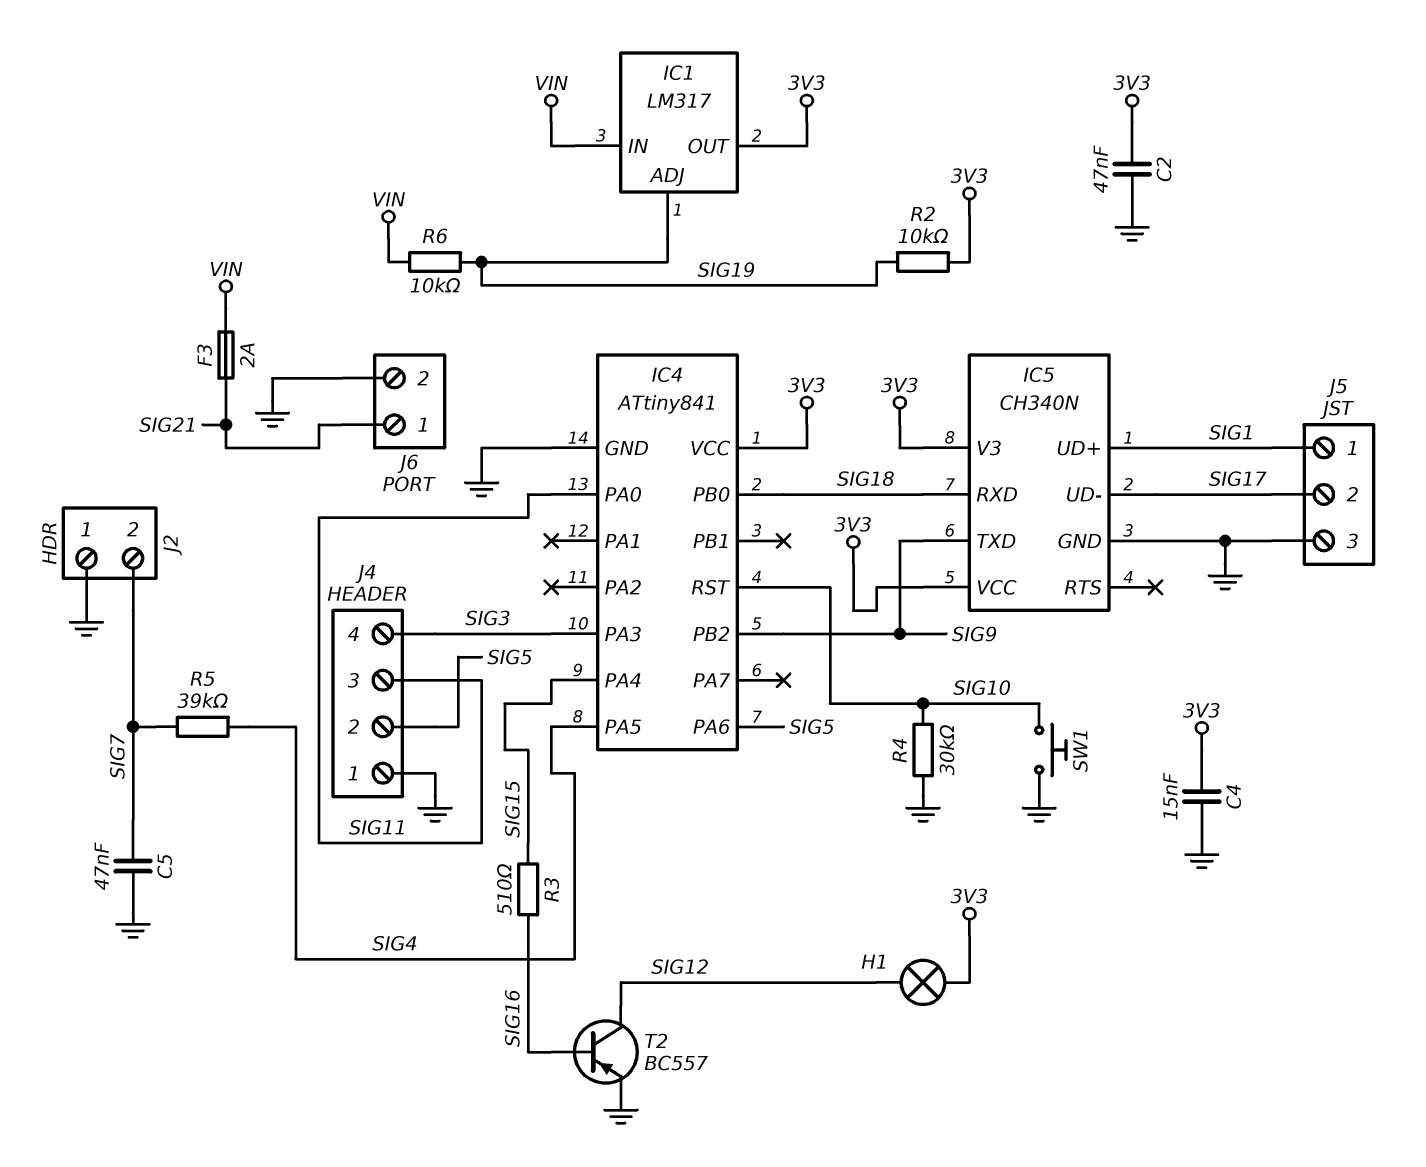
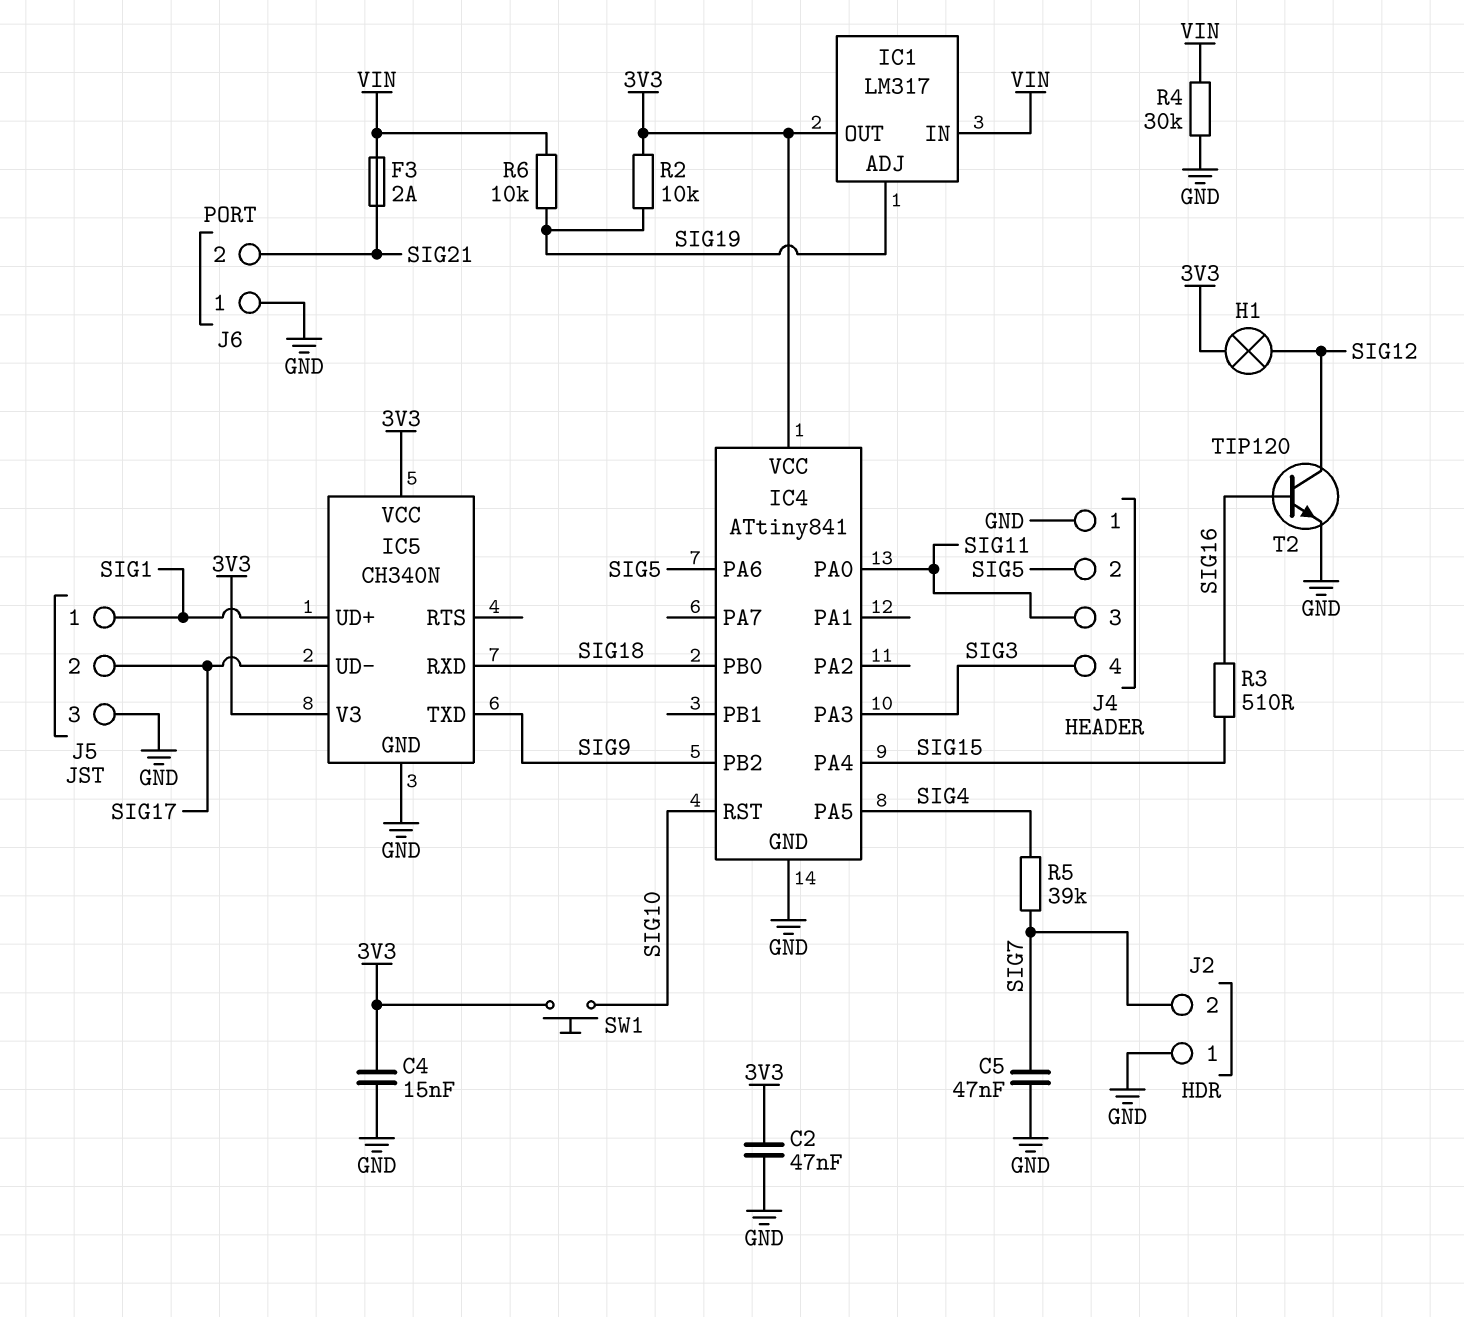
J6 pin 1: SIG21 -> GND
J6 pin 2: GND -> SIG21
R4: 30k (GND, SIG10) -> 30k (GND, VIN)
SW1: button (GND, SIG10) -> button (3V3, SIG10)
T2: PNP BC557 (B SIG16, C SIG12, E GND) -> NPN TIP120 (B SIG16, C SIG12, E GND)

